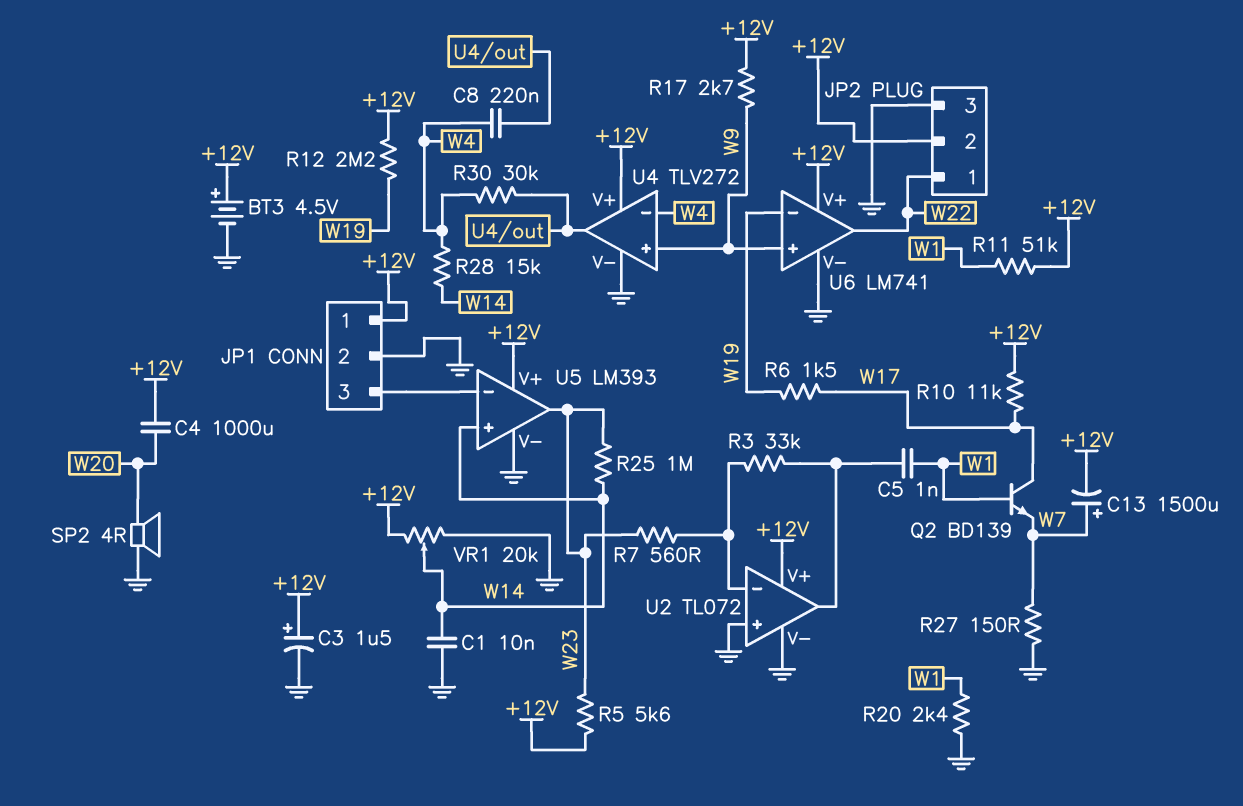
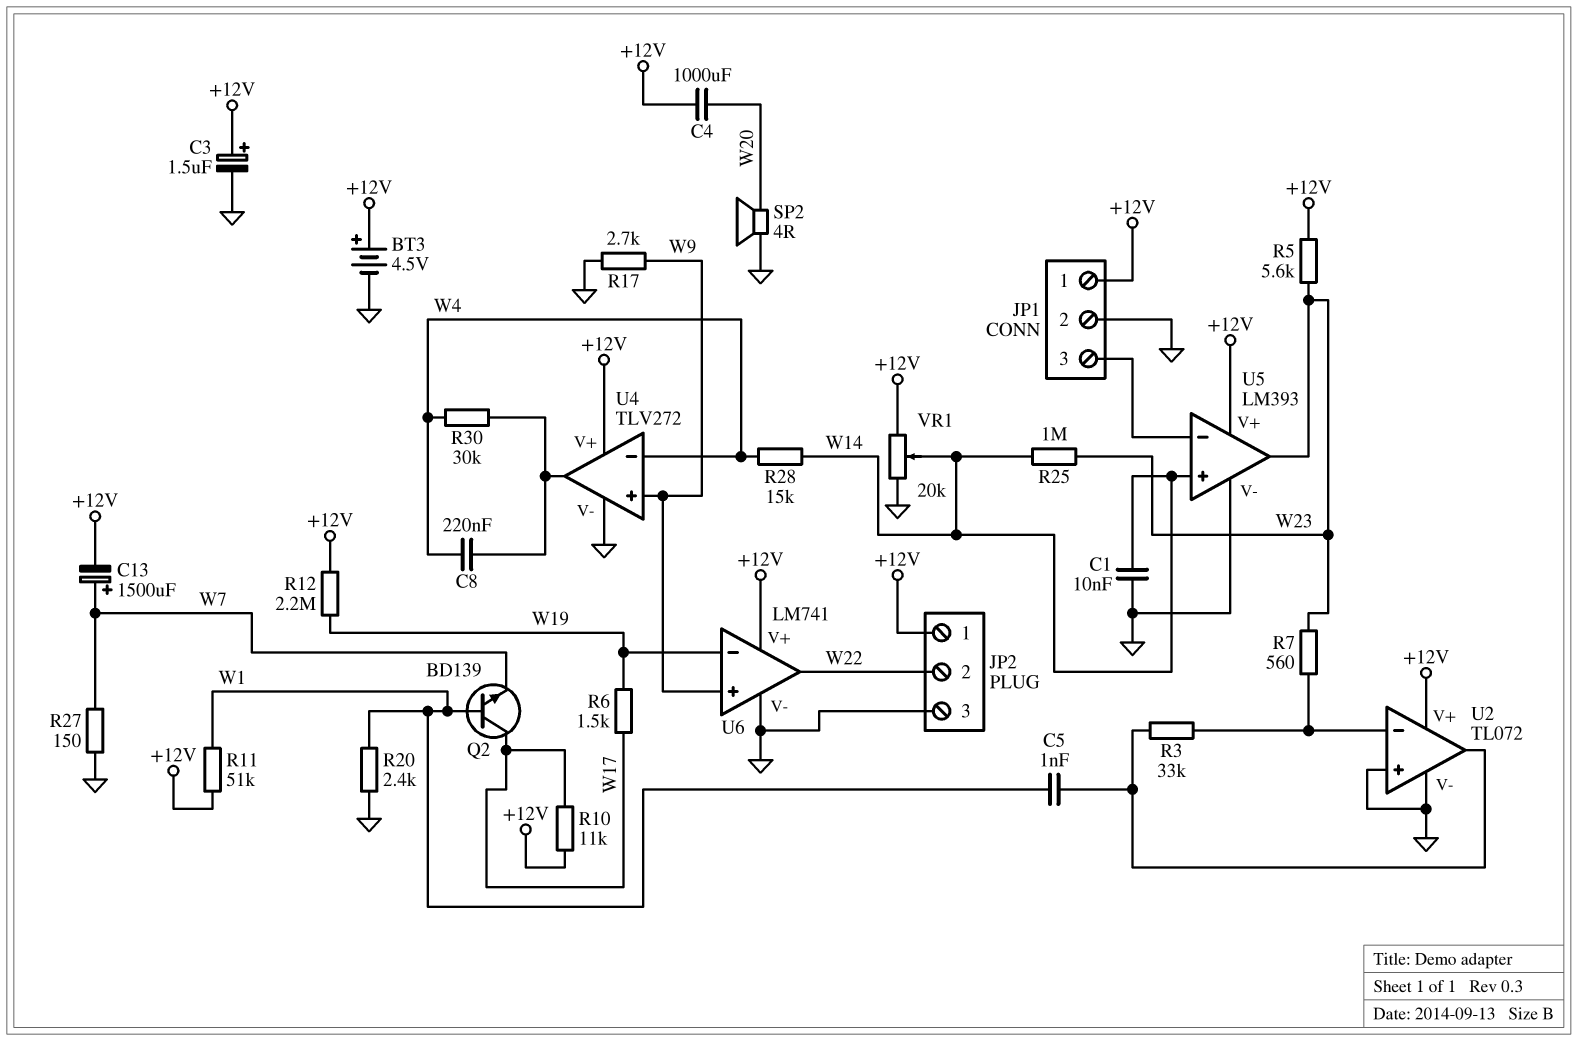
JP2 pin 1: W22 -> +12V
JP2 pin 2: +12V -> W22
R17: 2.7k (+12V, W9) -> 2.7k (GND, W9)

